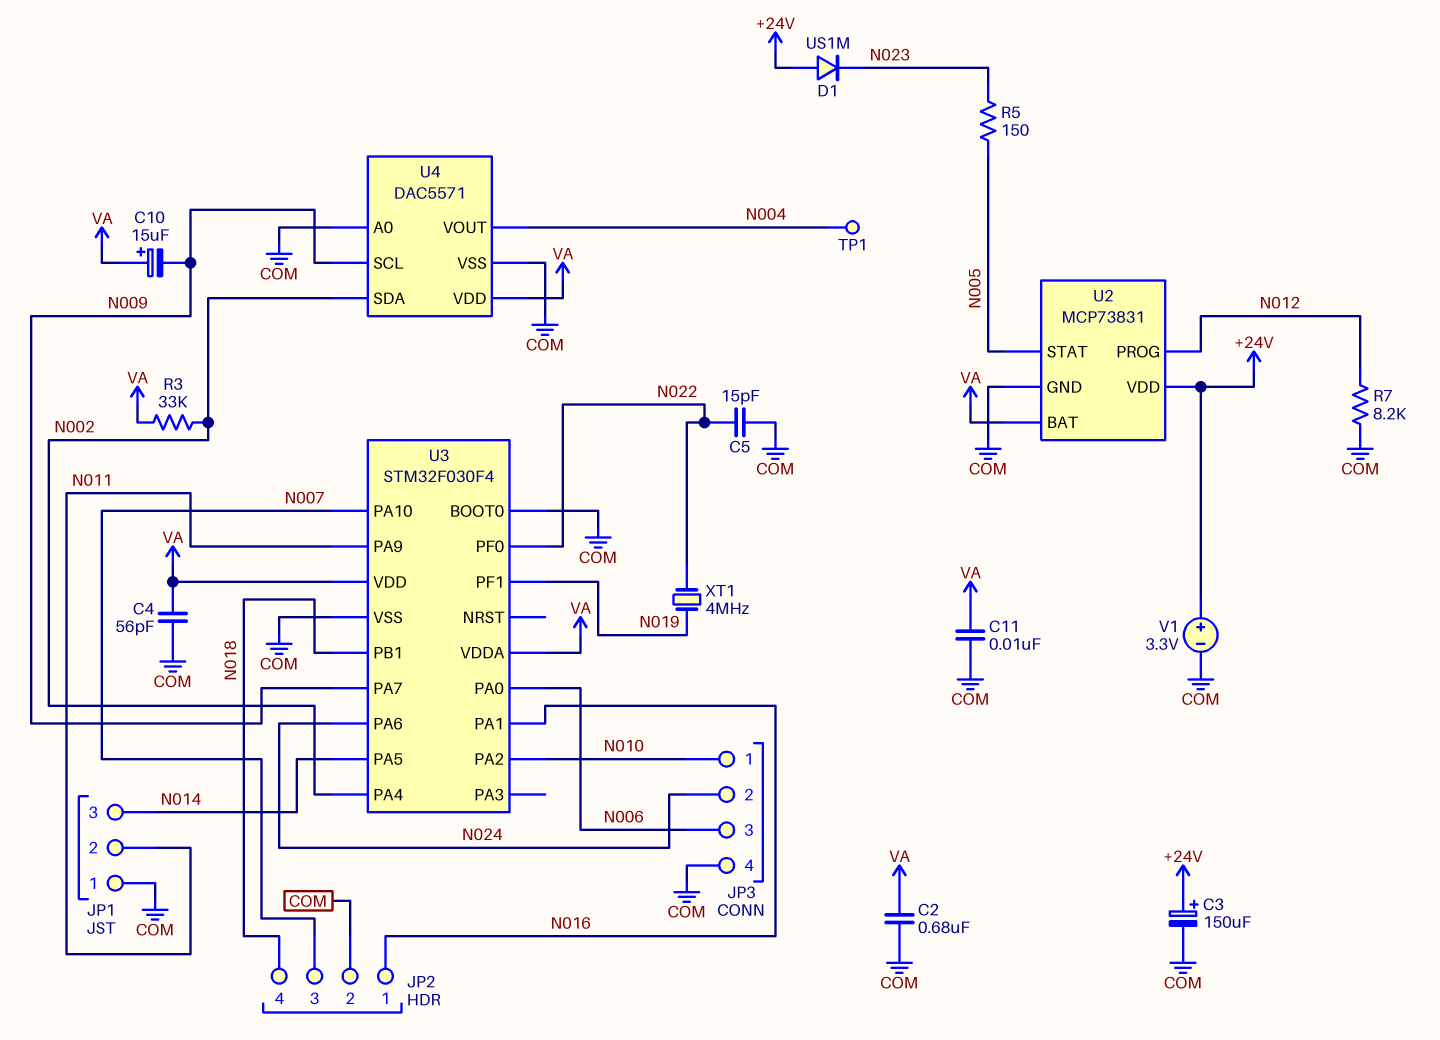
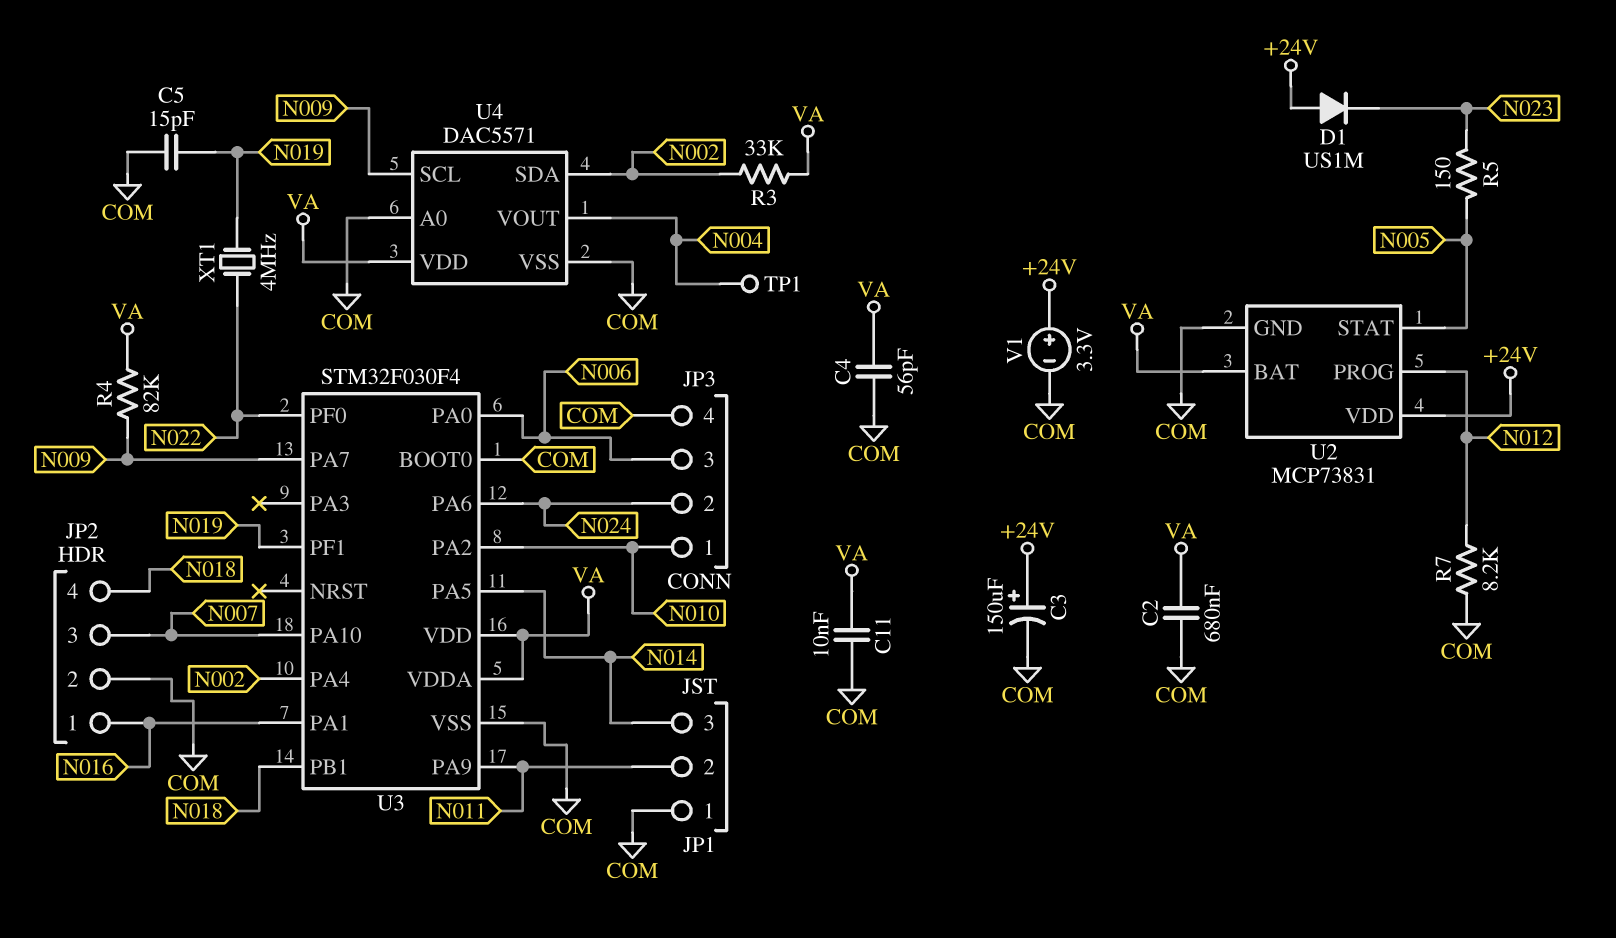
C5: 15pF (COM, N022) -> 15pF (COM, N019)
C10: 15uF (plus VA, minus N009) -> none
R4: none -> 82k (N009, VA)

